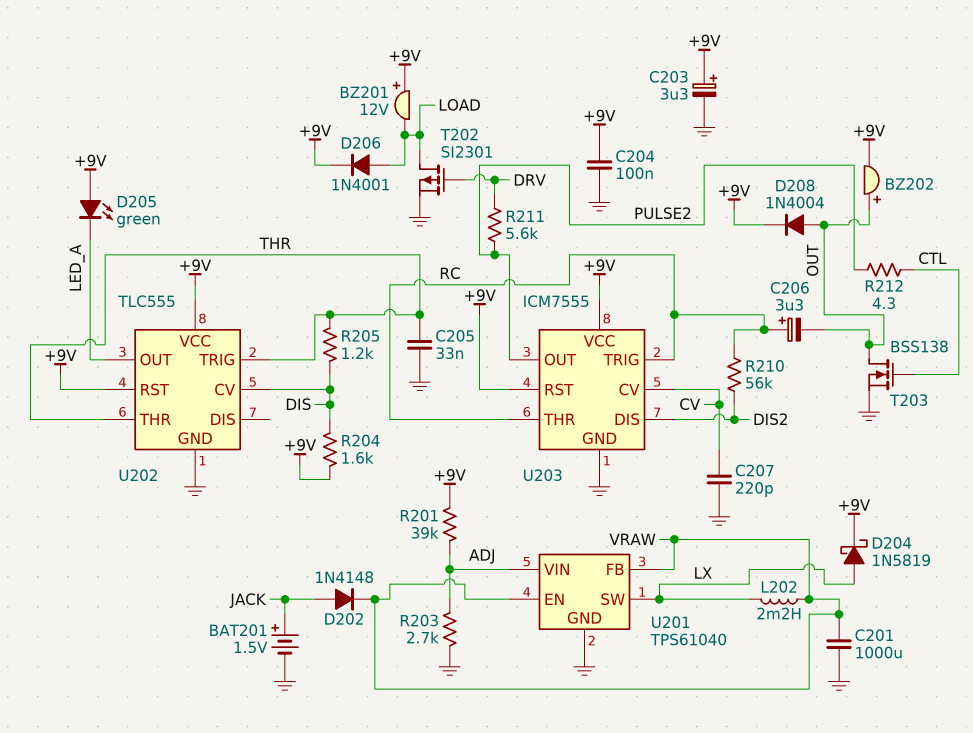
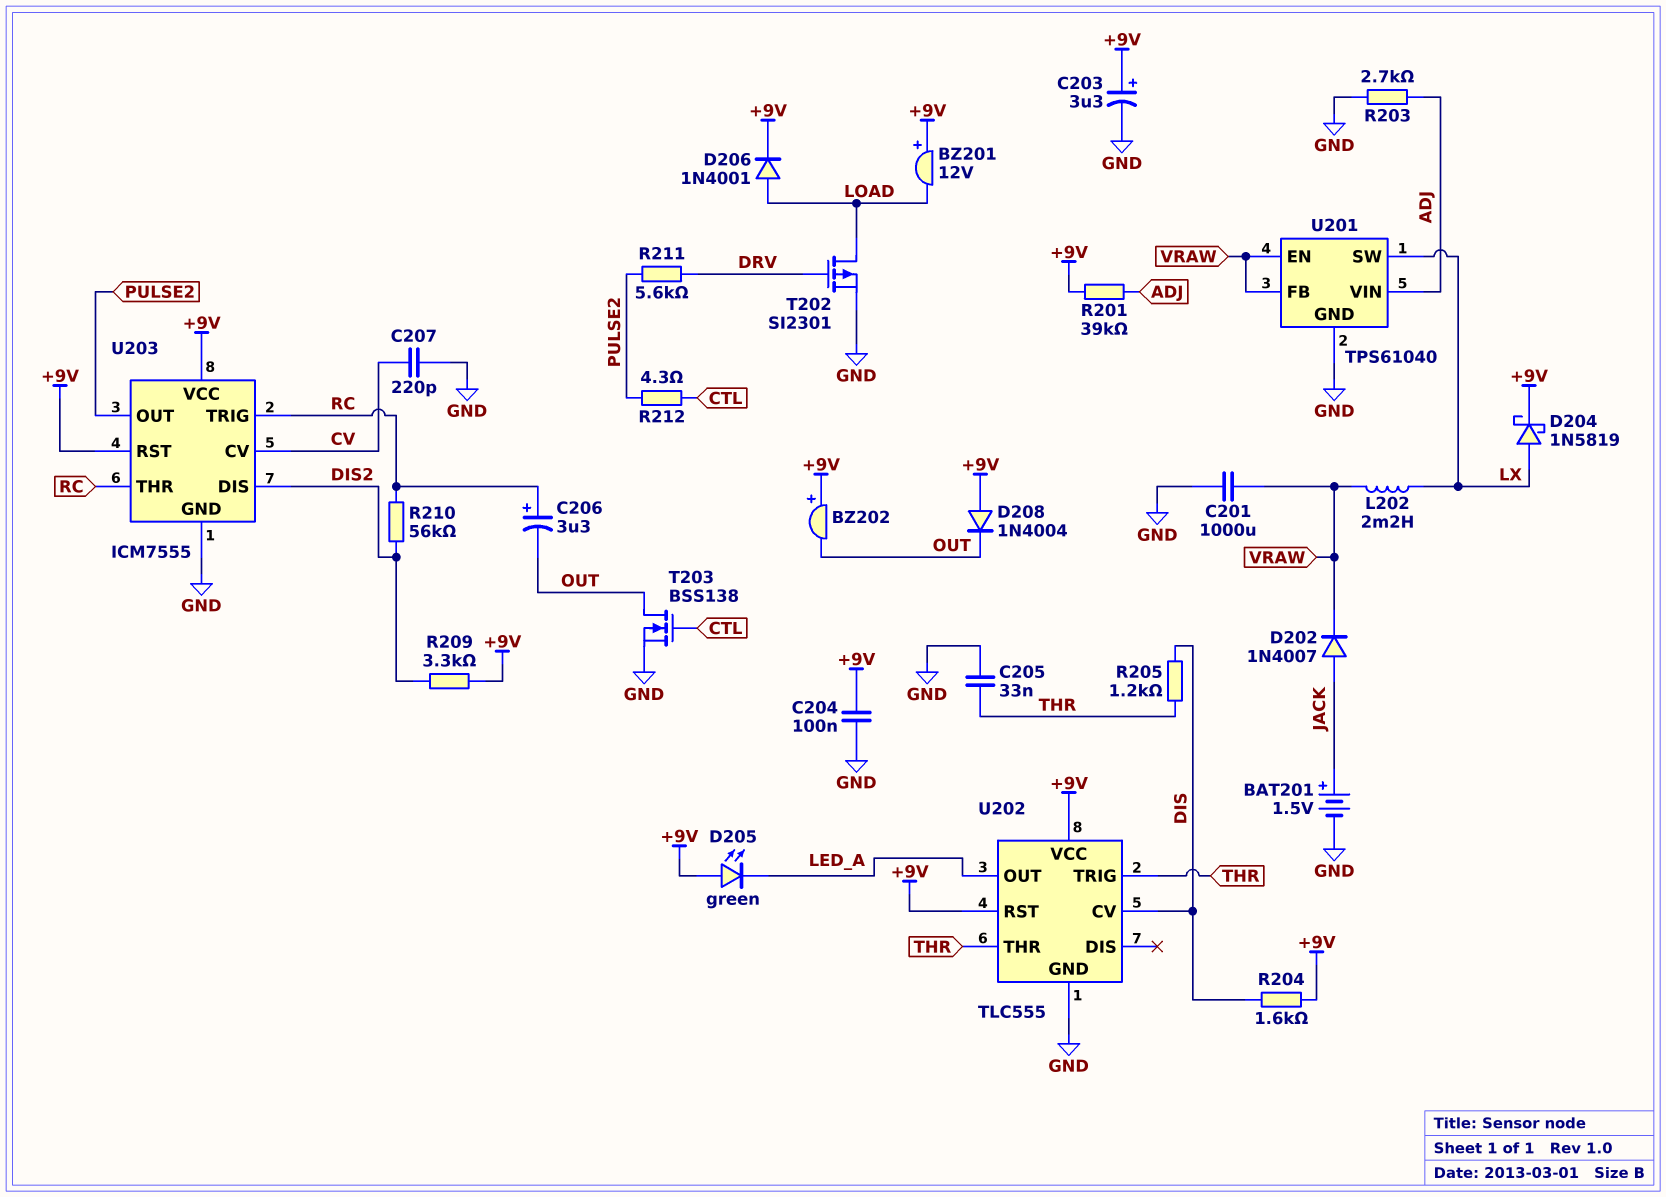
BZ202: buzzer (plus OUT, minus +9V) -> buzzer (plus +9V, minus OUT)
D202: diode 1N4148 (A JACK, K VRAW) -> diode 1N4007 (A JACK, K VRAW)
D208: diode 1N4004 (A OUT, K +9V) -> diode 1N4004 (A +9V, K OUT)
R209: none -> 3.3k (+9V, DIS2)

